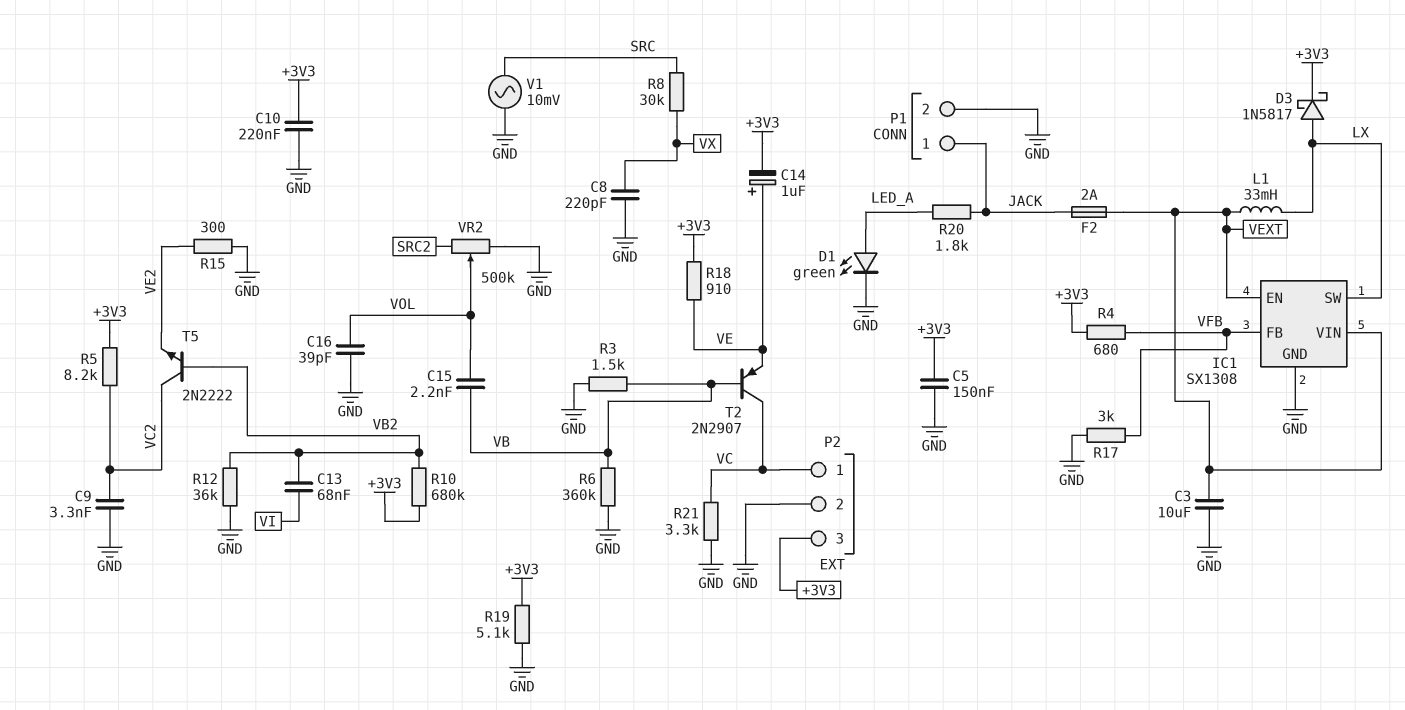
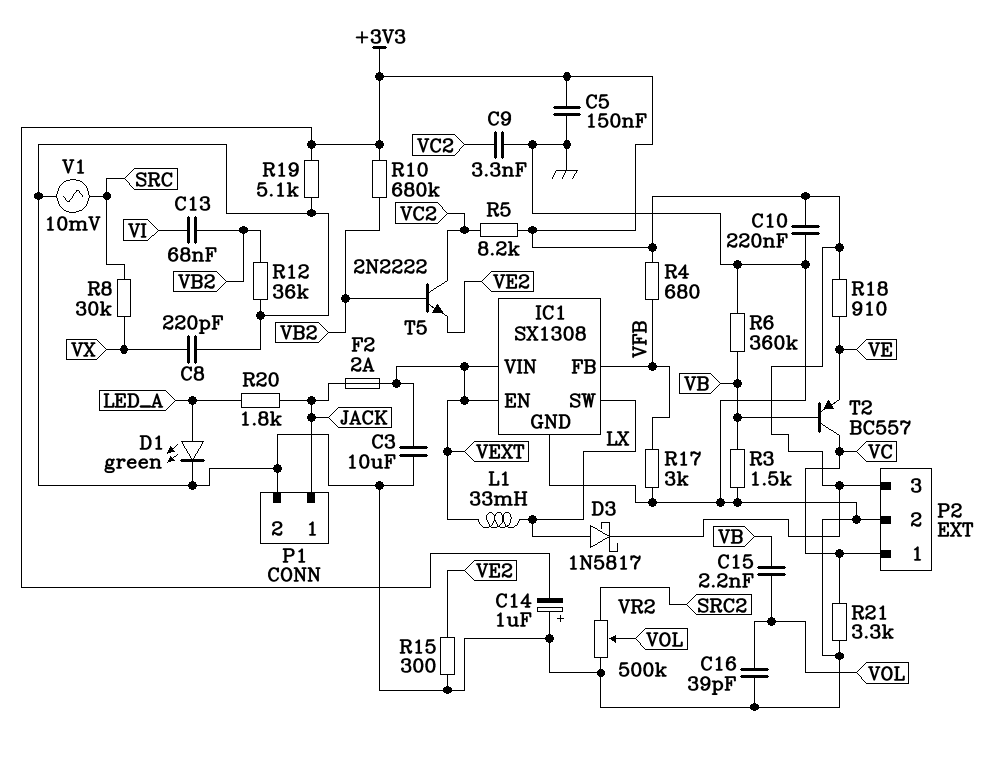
C14: 1uF (plus VE, minus +3V3) -> 1uF (plus GND, minus +3V3)
T2: PNP 2N2907 (B VB, C VC, E VE) -> PNP BC557 (B VB, C VC, E VE)

